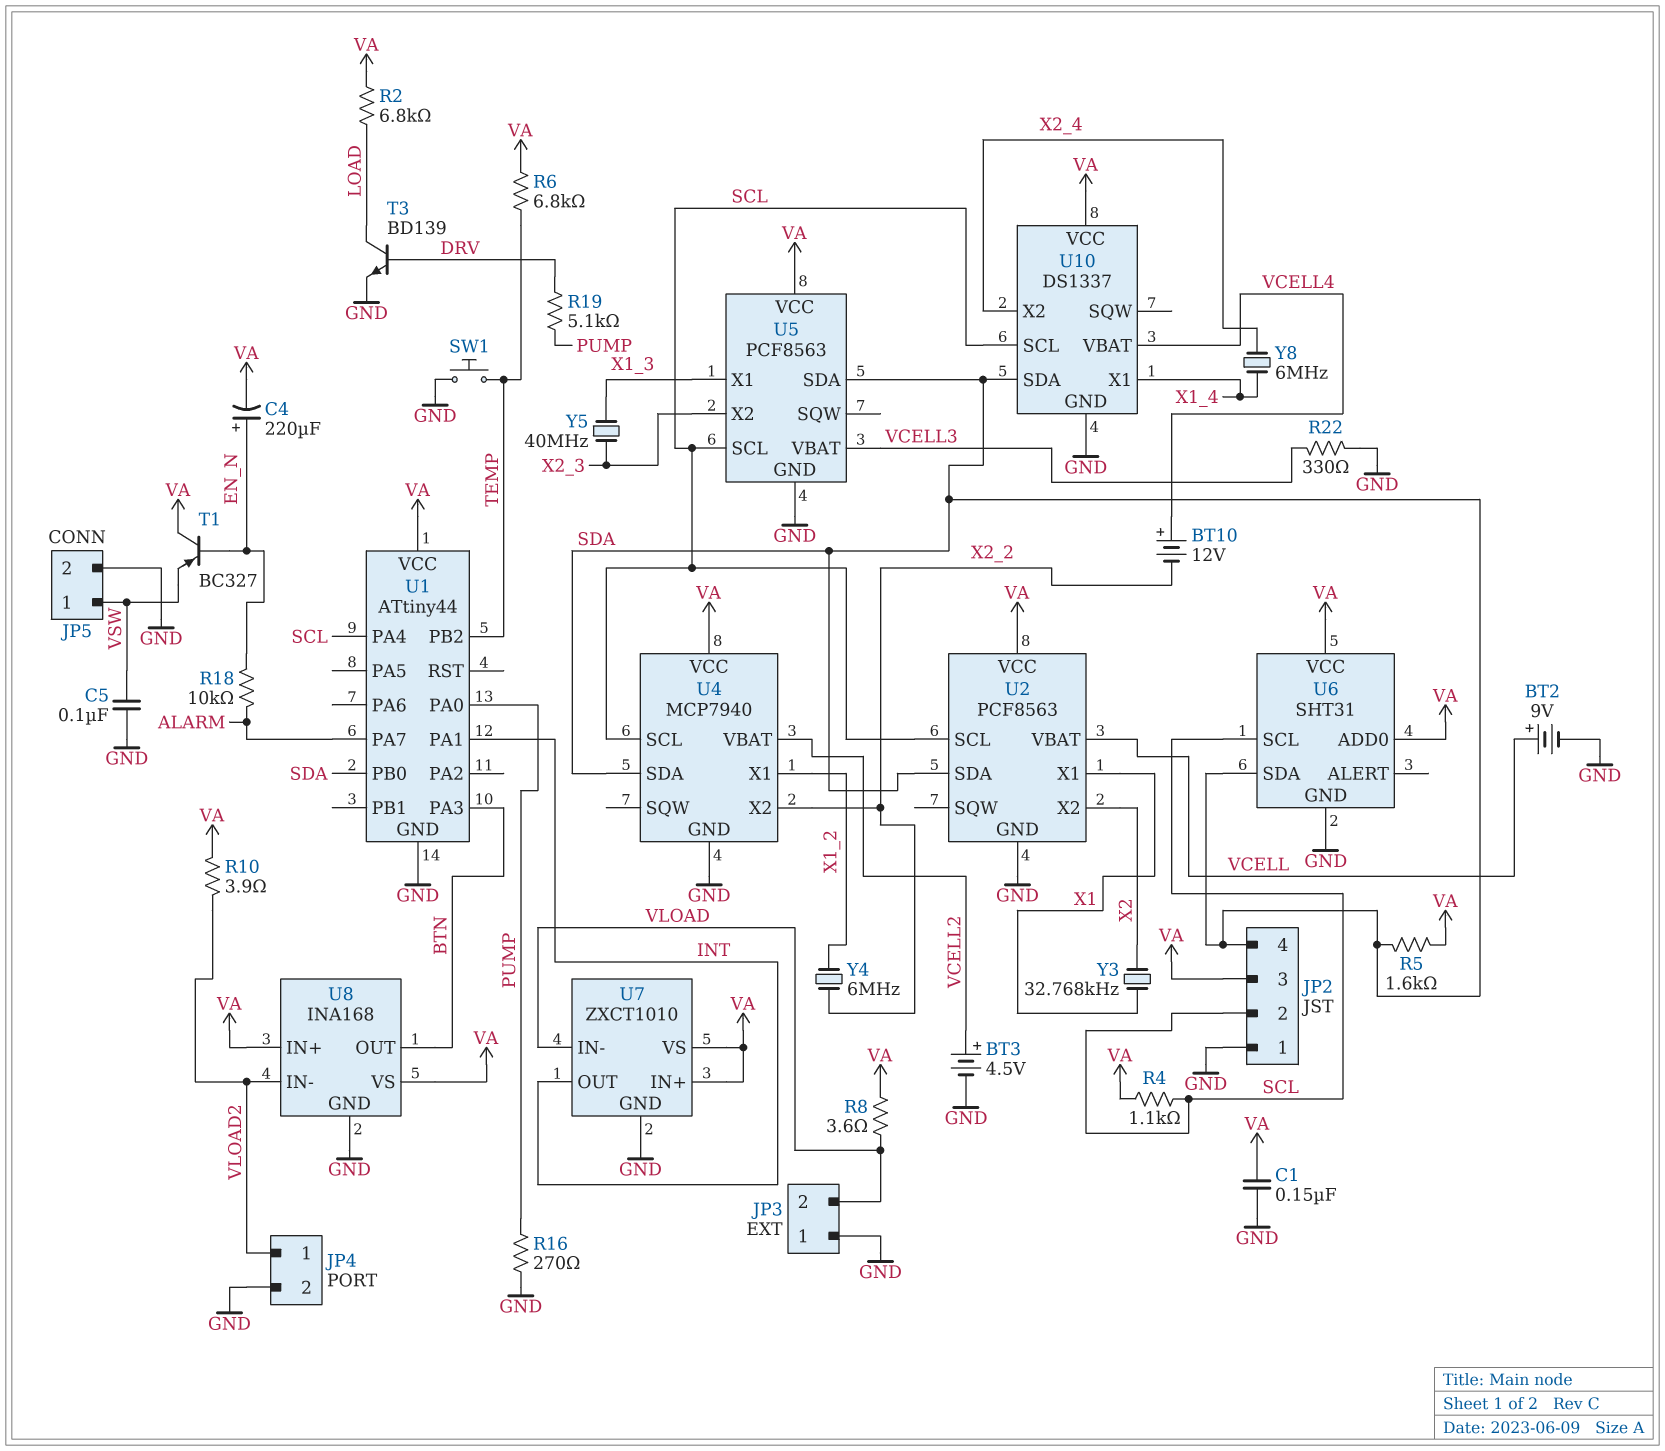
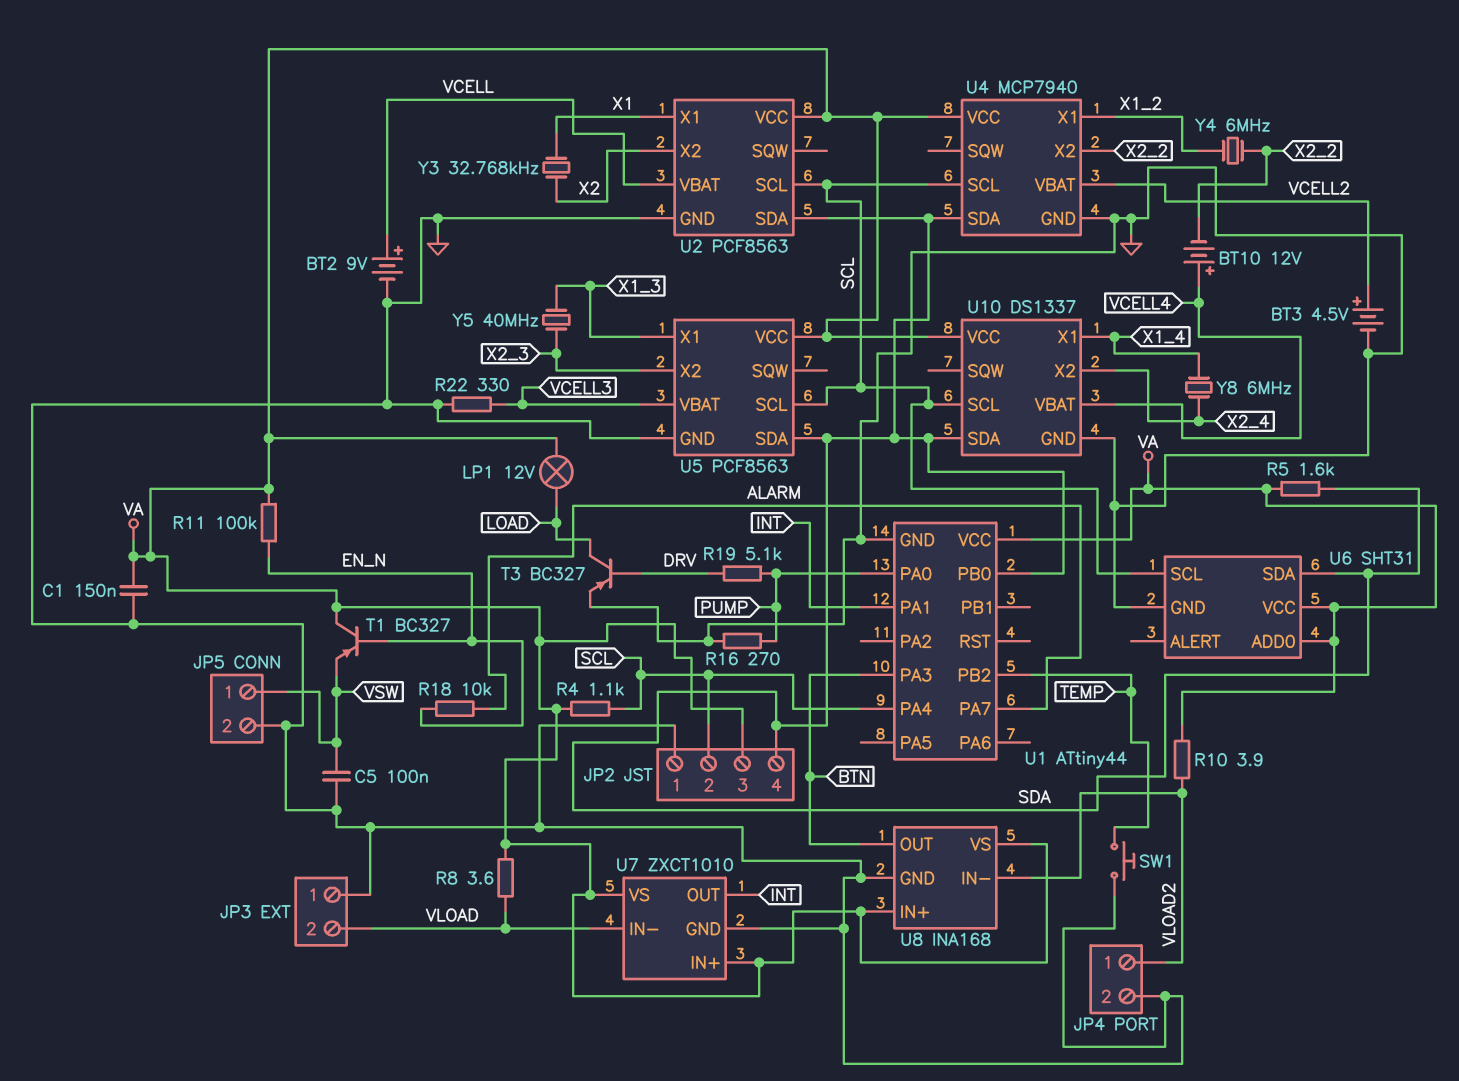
C4: 220uF (plus EN_N, minus VA) -> none
LP1: none -> lamp 12V (LOAD, VA)
R2: 6.8k (LOAD, VA) -> none
R6: 6.8k (TEMP, VA) -> none
R11: none -> 100k (EN_N, VA)
T3: NPN BD139 (B DRV, C LOAD, E GND) -> PNP BC327 (B DRV, C LOAD, E GND)

